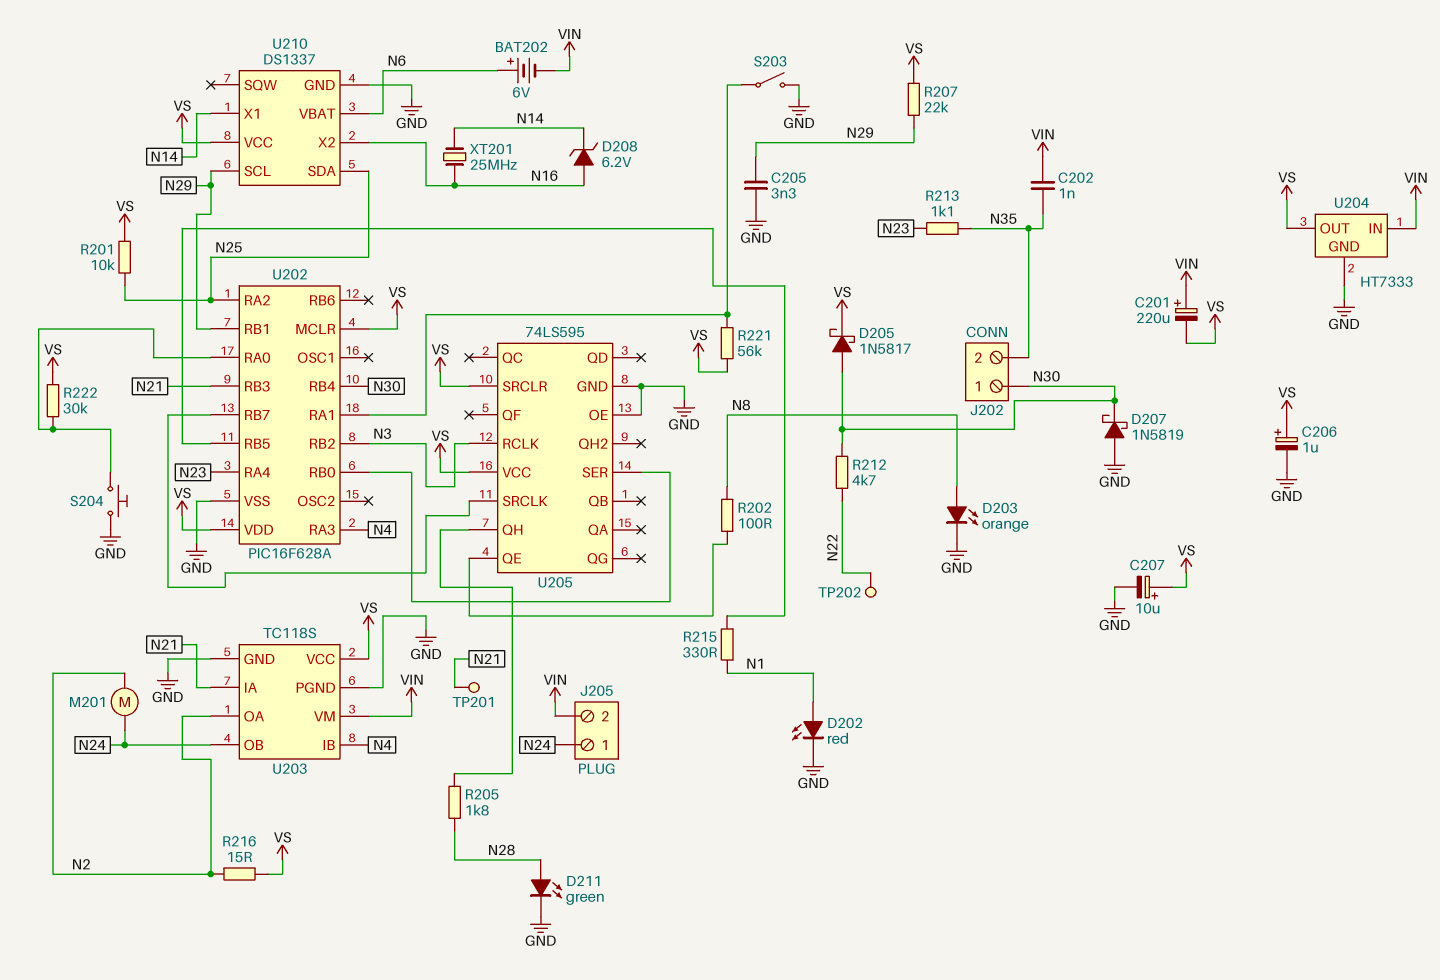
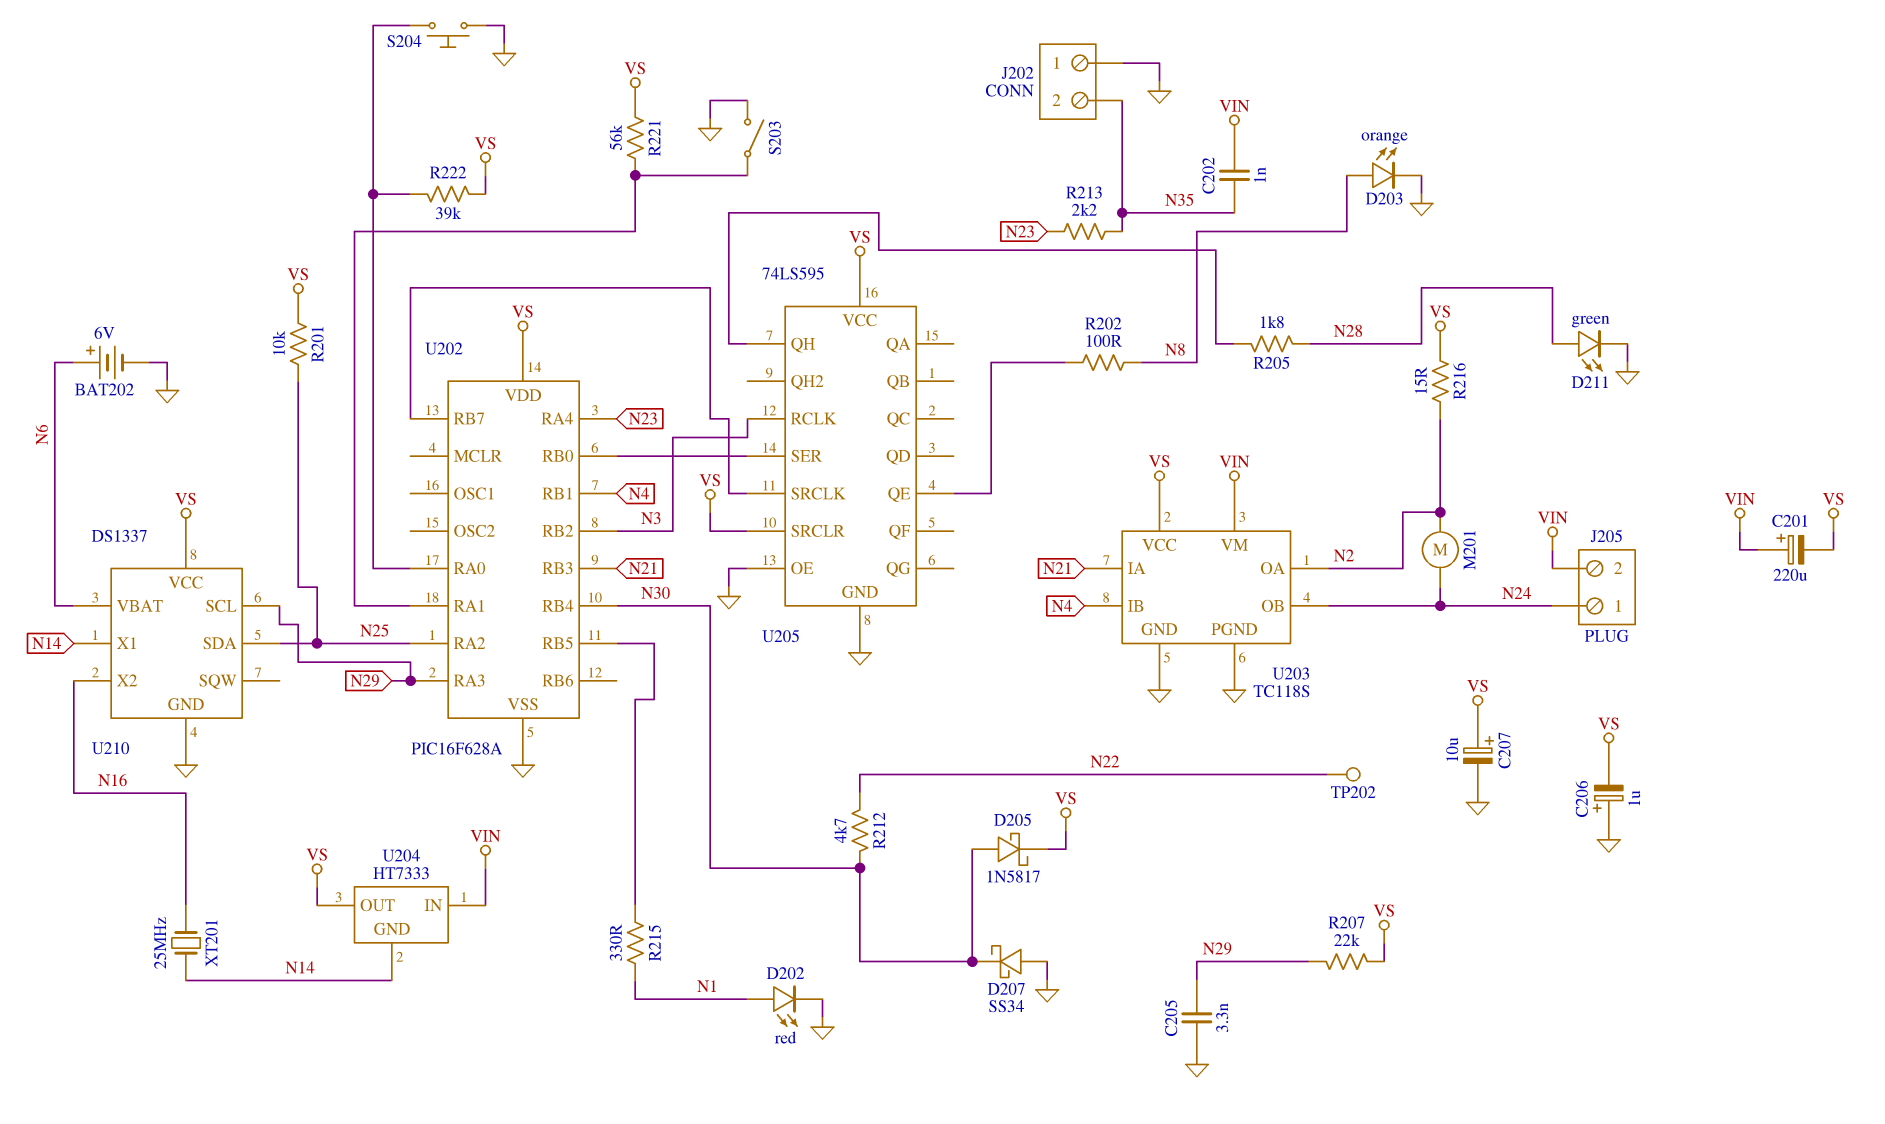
BAT202: 6V (plus N6, minus VIN) -> 6V (plus N6, minus GND)
C206: 1uF (plus VS, minus GND) -> 1uF (plus GND, minus VS)
D207: schottky 1N5819 (A GND, K N30) -> schottky SS34 (A GND, K N30)
D208: zener 6.2V (A N16, K N14) -> none
J202 pin 1: N30 -> GND
R213: 1.1k (N23, N35) -> 2.2k (N23, N35)
R222: 30k (U202/RA0, VS) -> 39k (U202/RA0, VS)
TP201: test point (N21) -> none
U202 pin MCLR: VS -> none
U202 pin RA3: N4 -> N29
U202 pin RB1: N29 -> N4
U204 pin GND: GND -> N14

